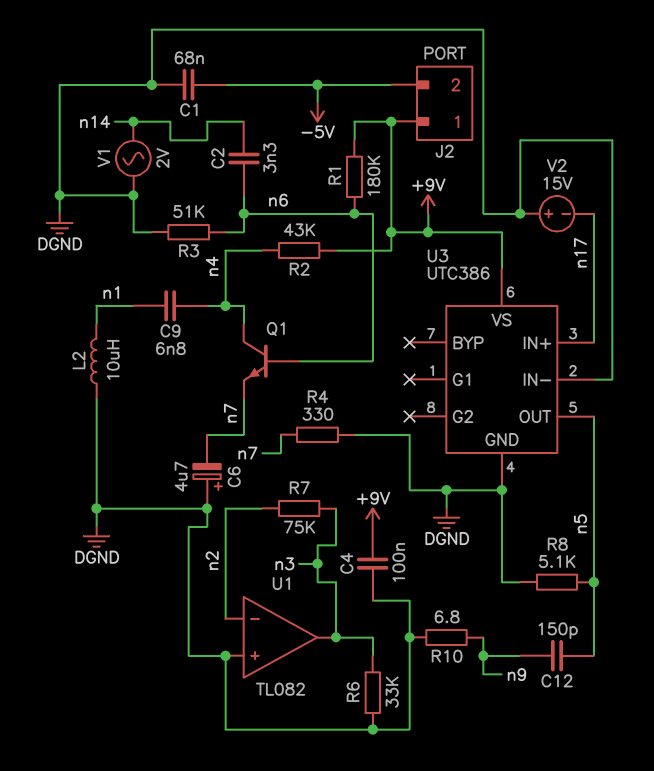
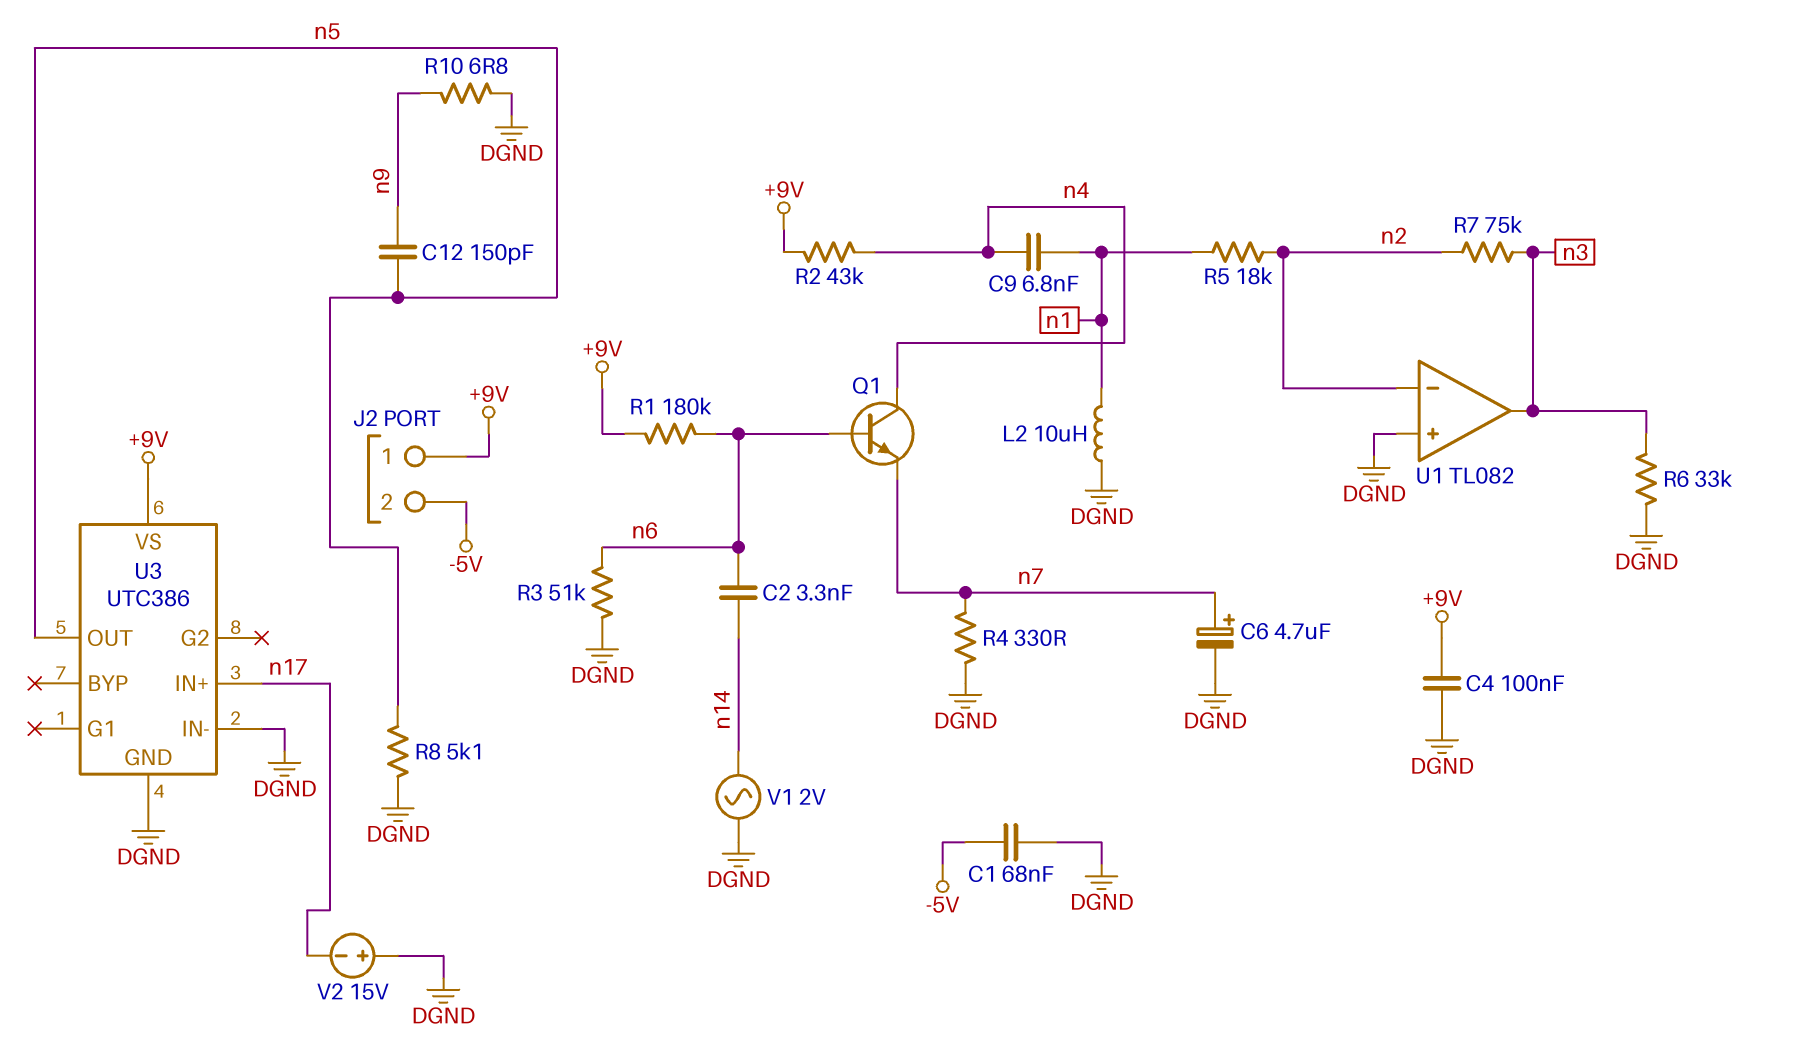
C6: 4.7uF (plus DGND, minus n7) -> 4.7uF (plus n7, minus DGND)
R5: none -> 18k (n1, n2)

